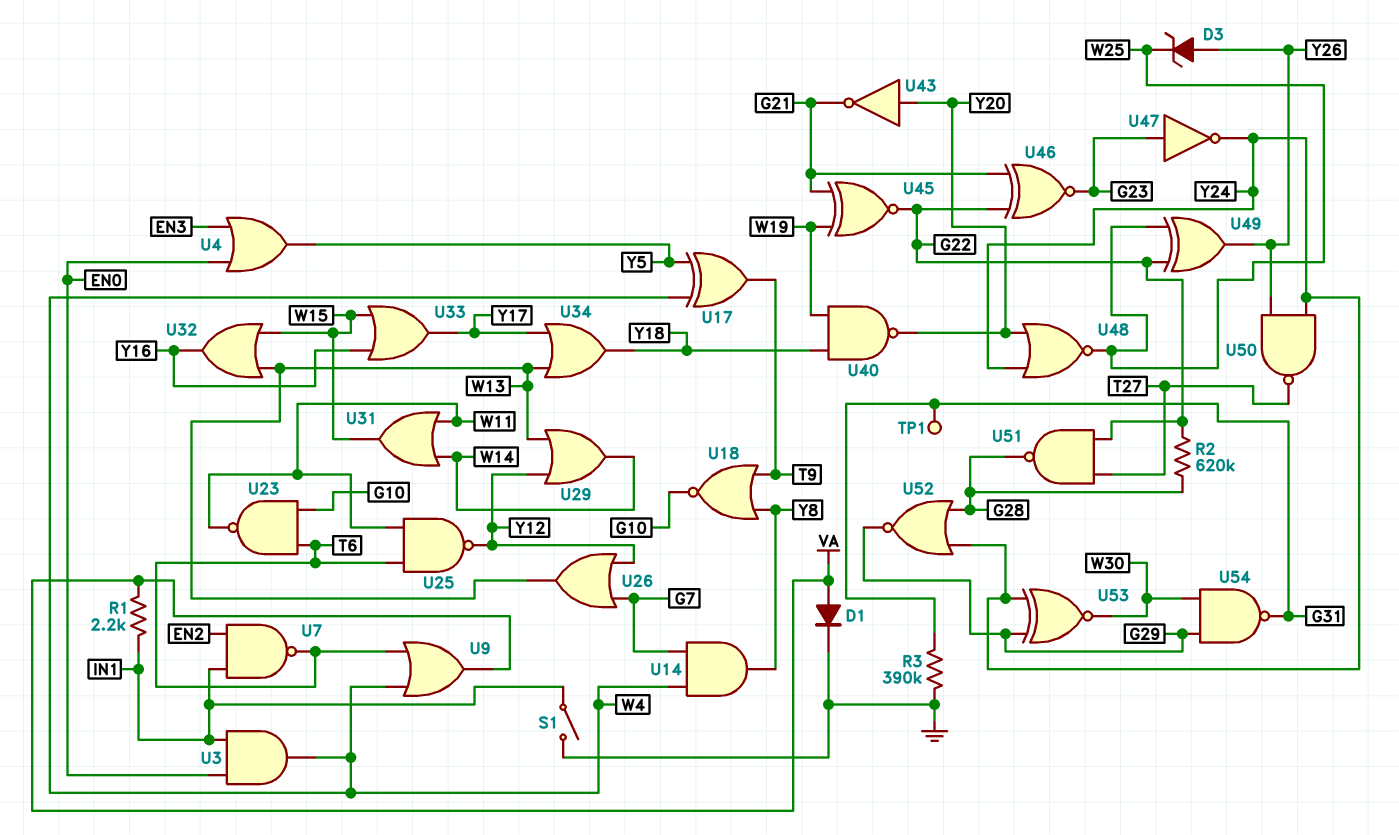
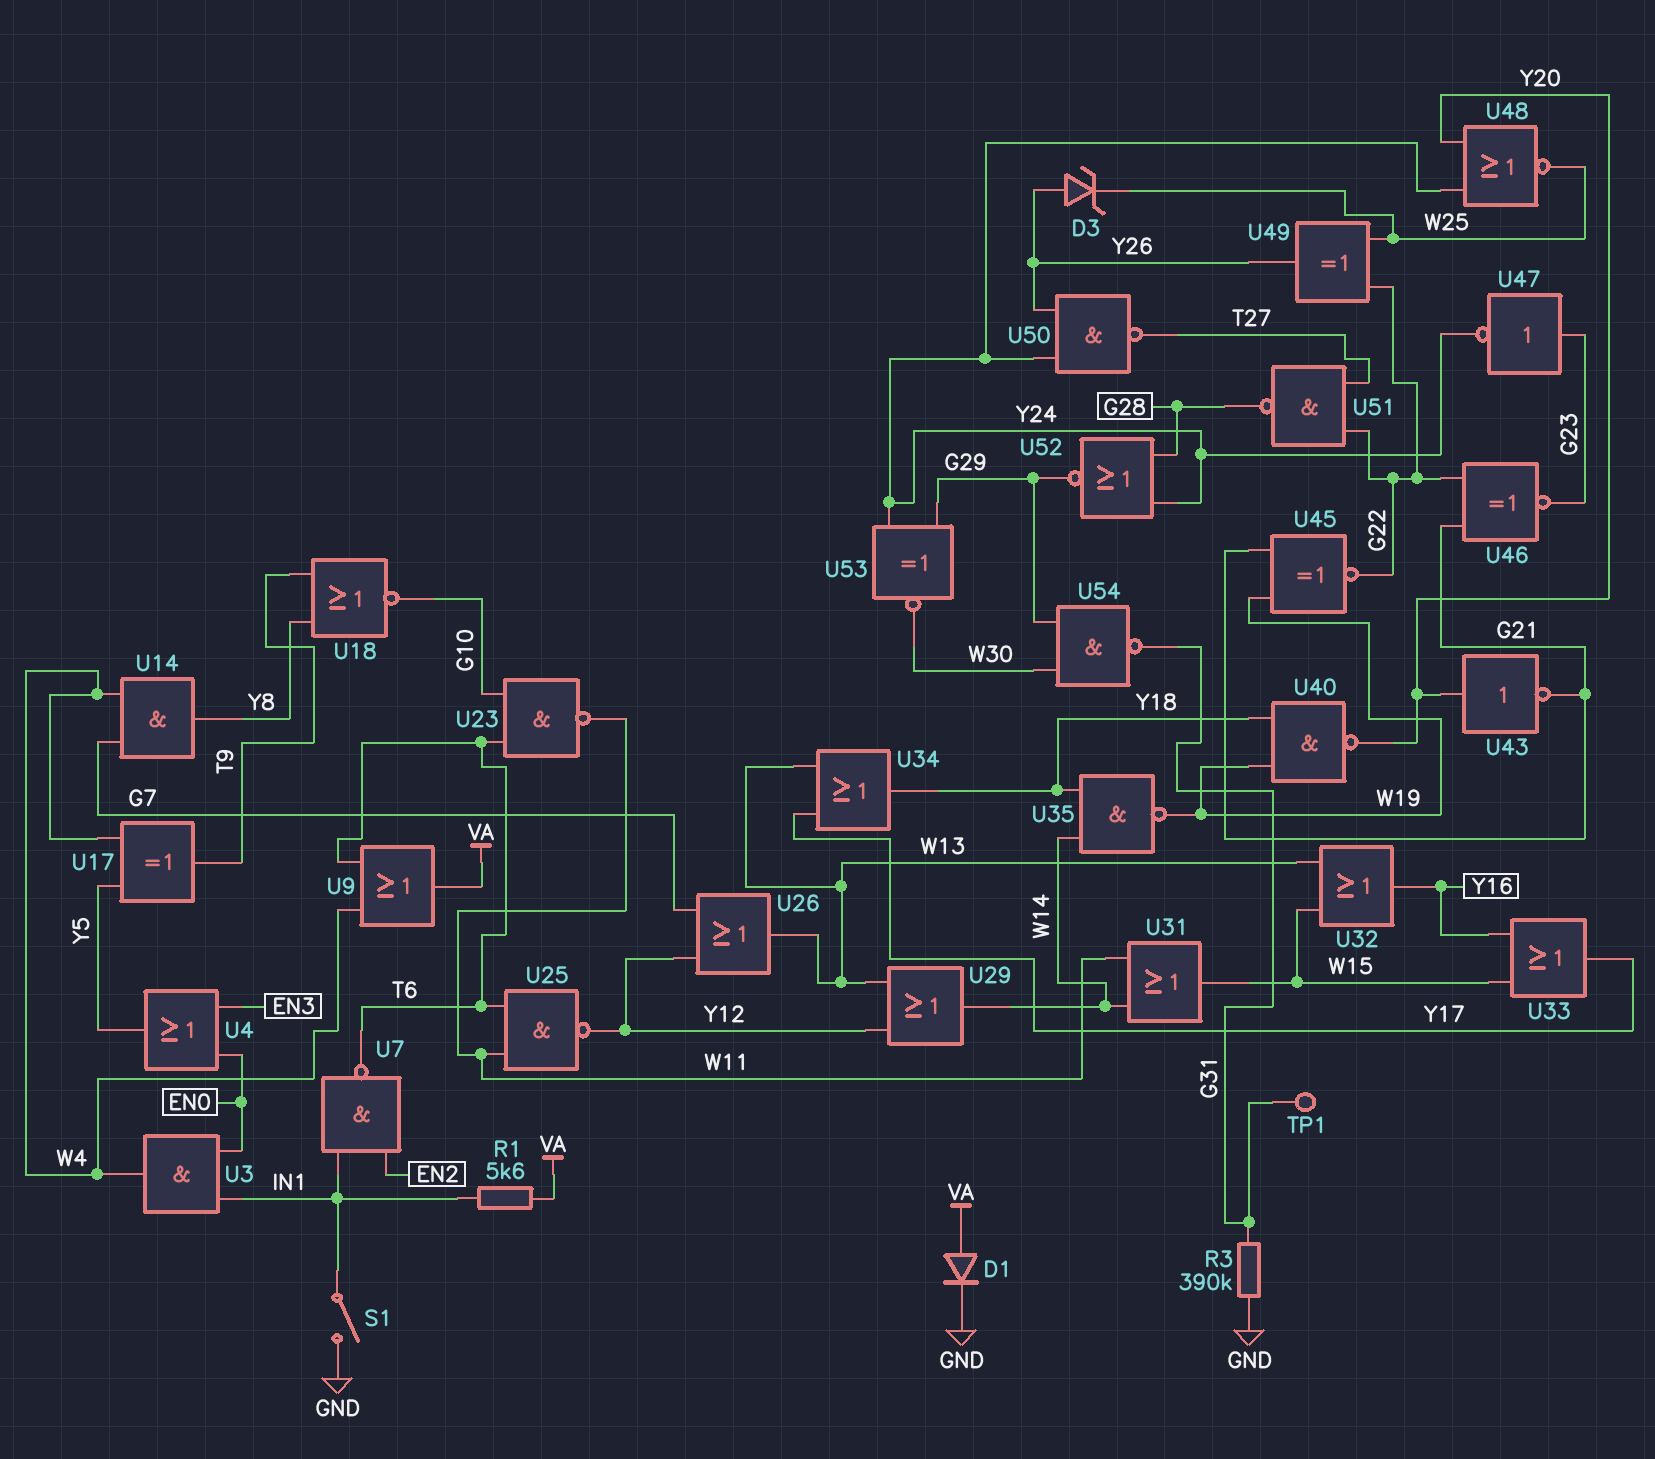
R1: 2.2k (IN1, VA) -> 5.6k (IN1, VA)
R2: 620k (G22, G28) -> none
U35: none -> NAND (in W14, in Y18, out W19)

